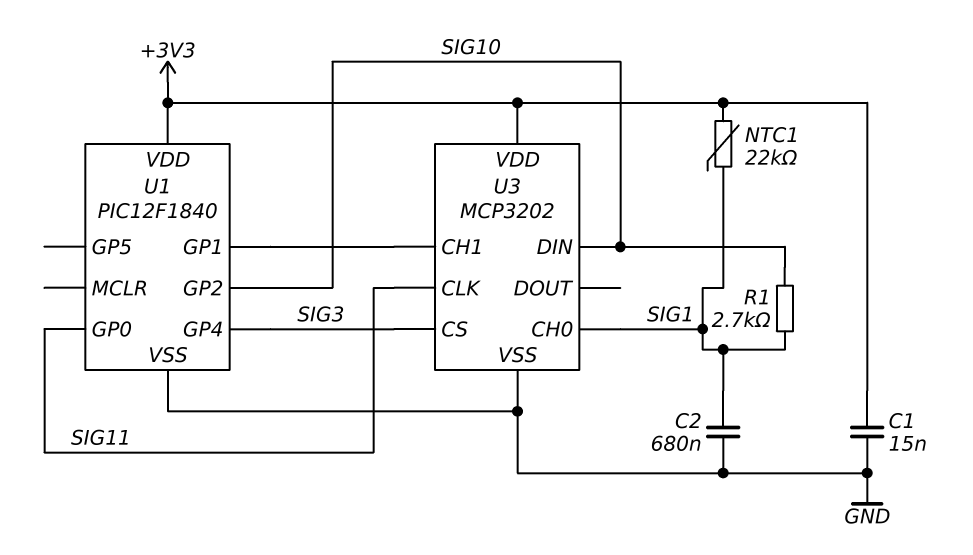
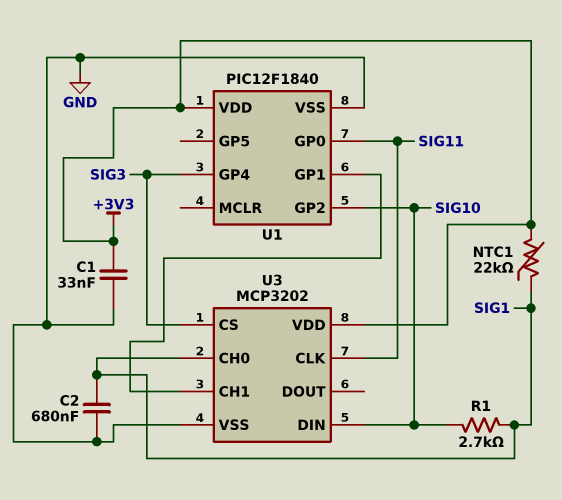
C1: 15nF (+3V3, GND) -> 33nF (+3V3, GND)

